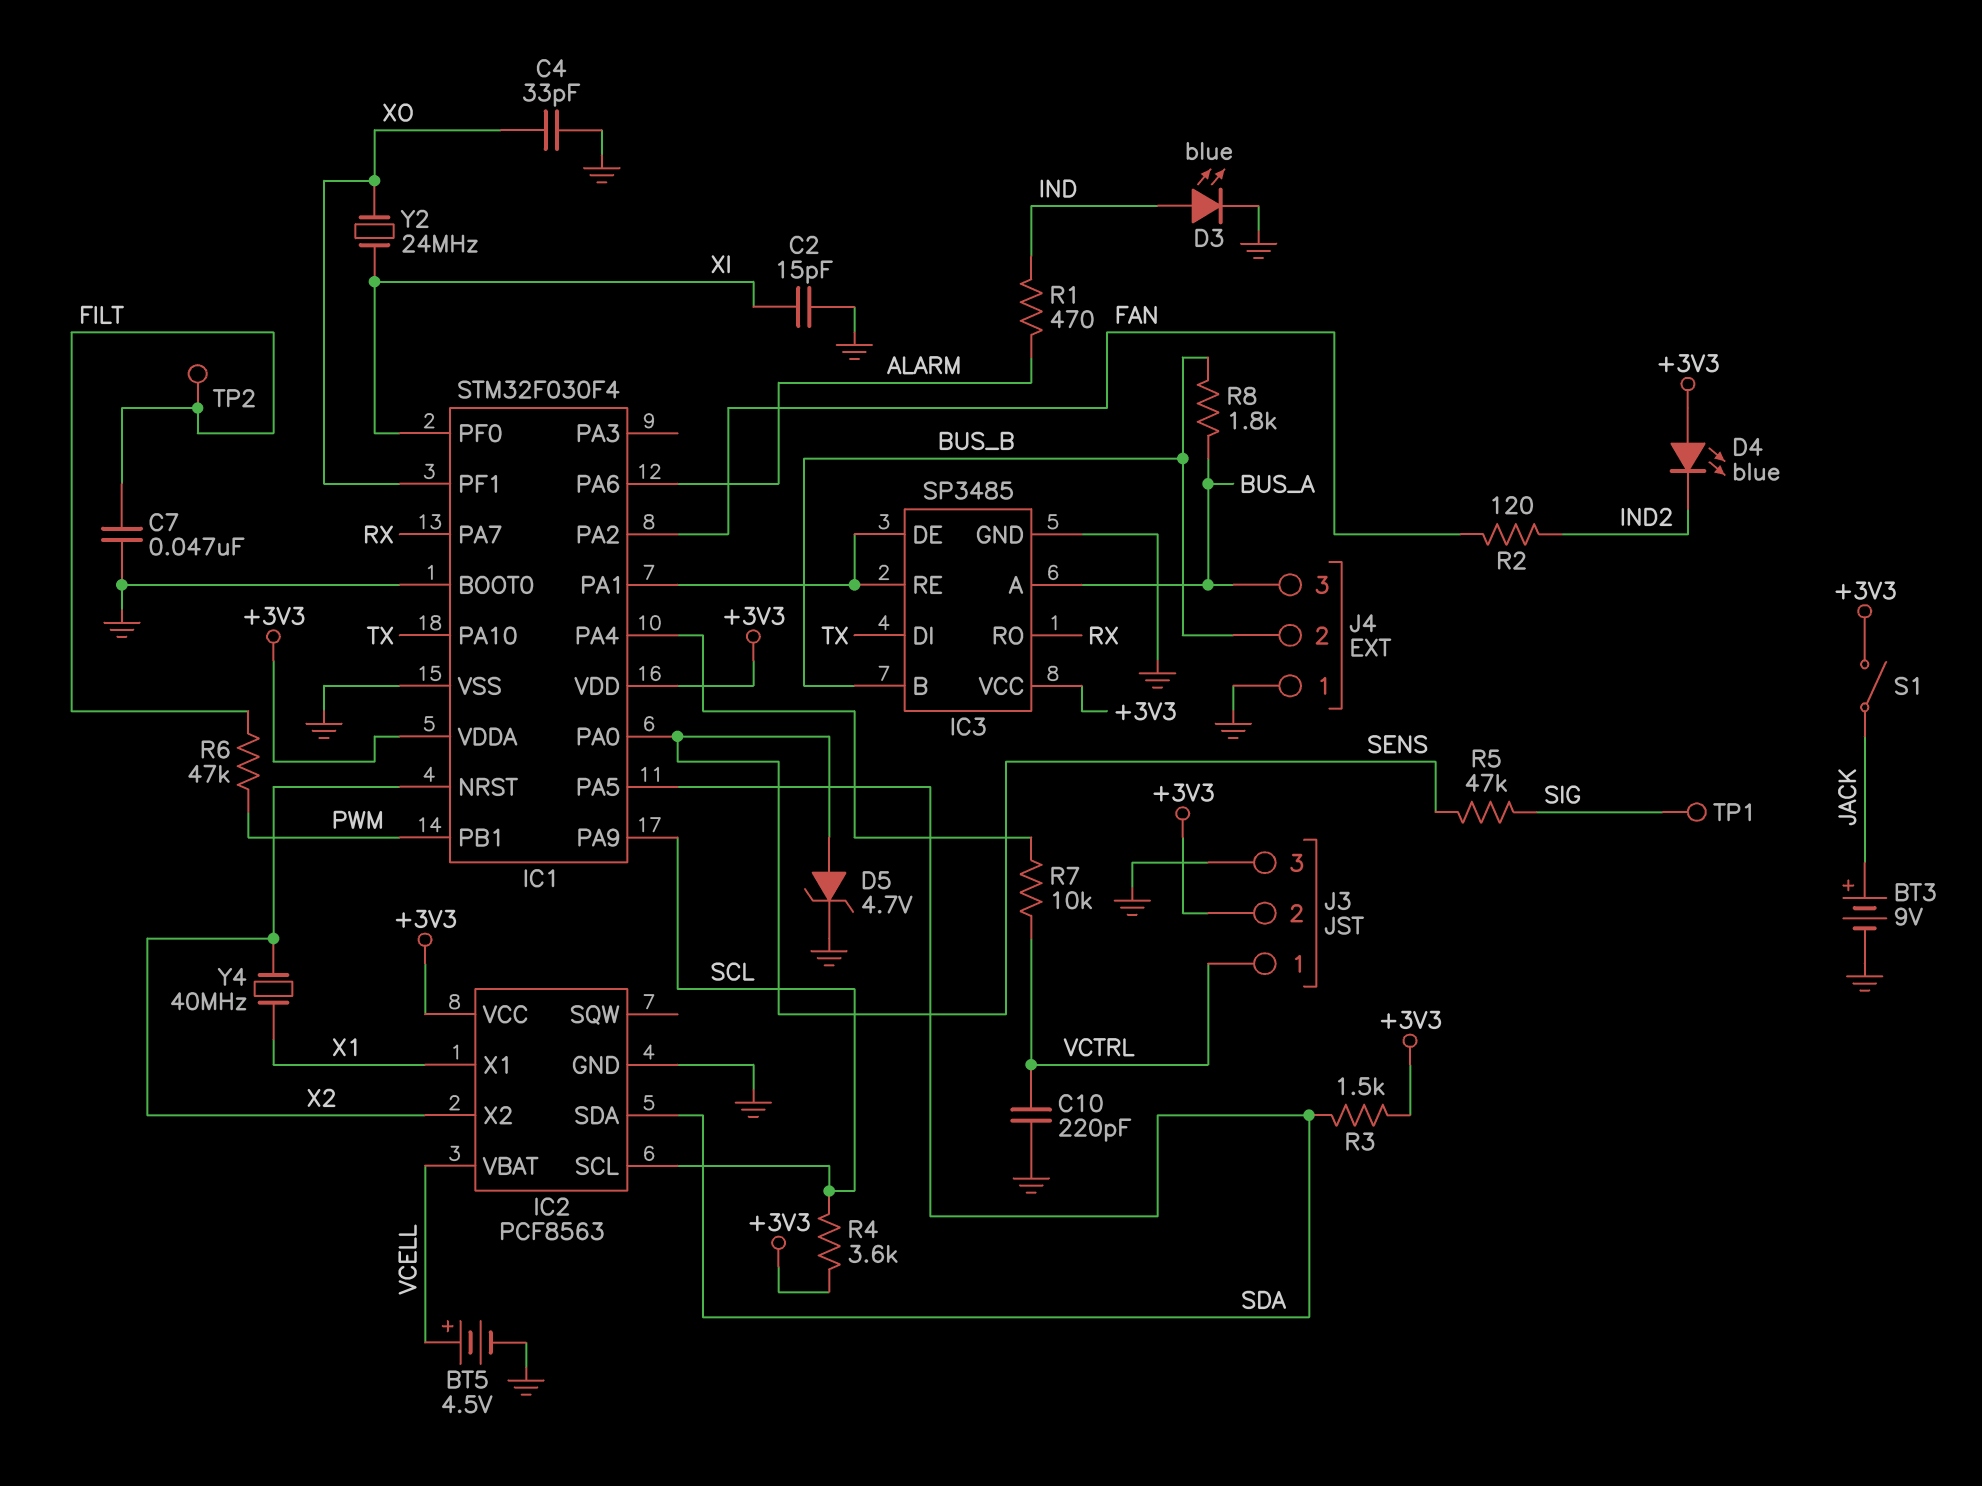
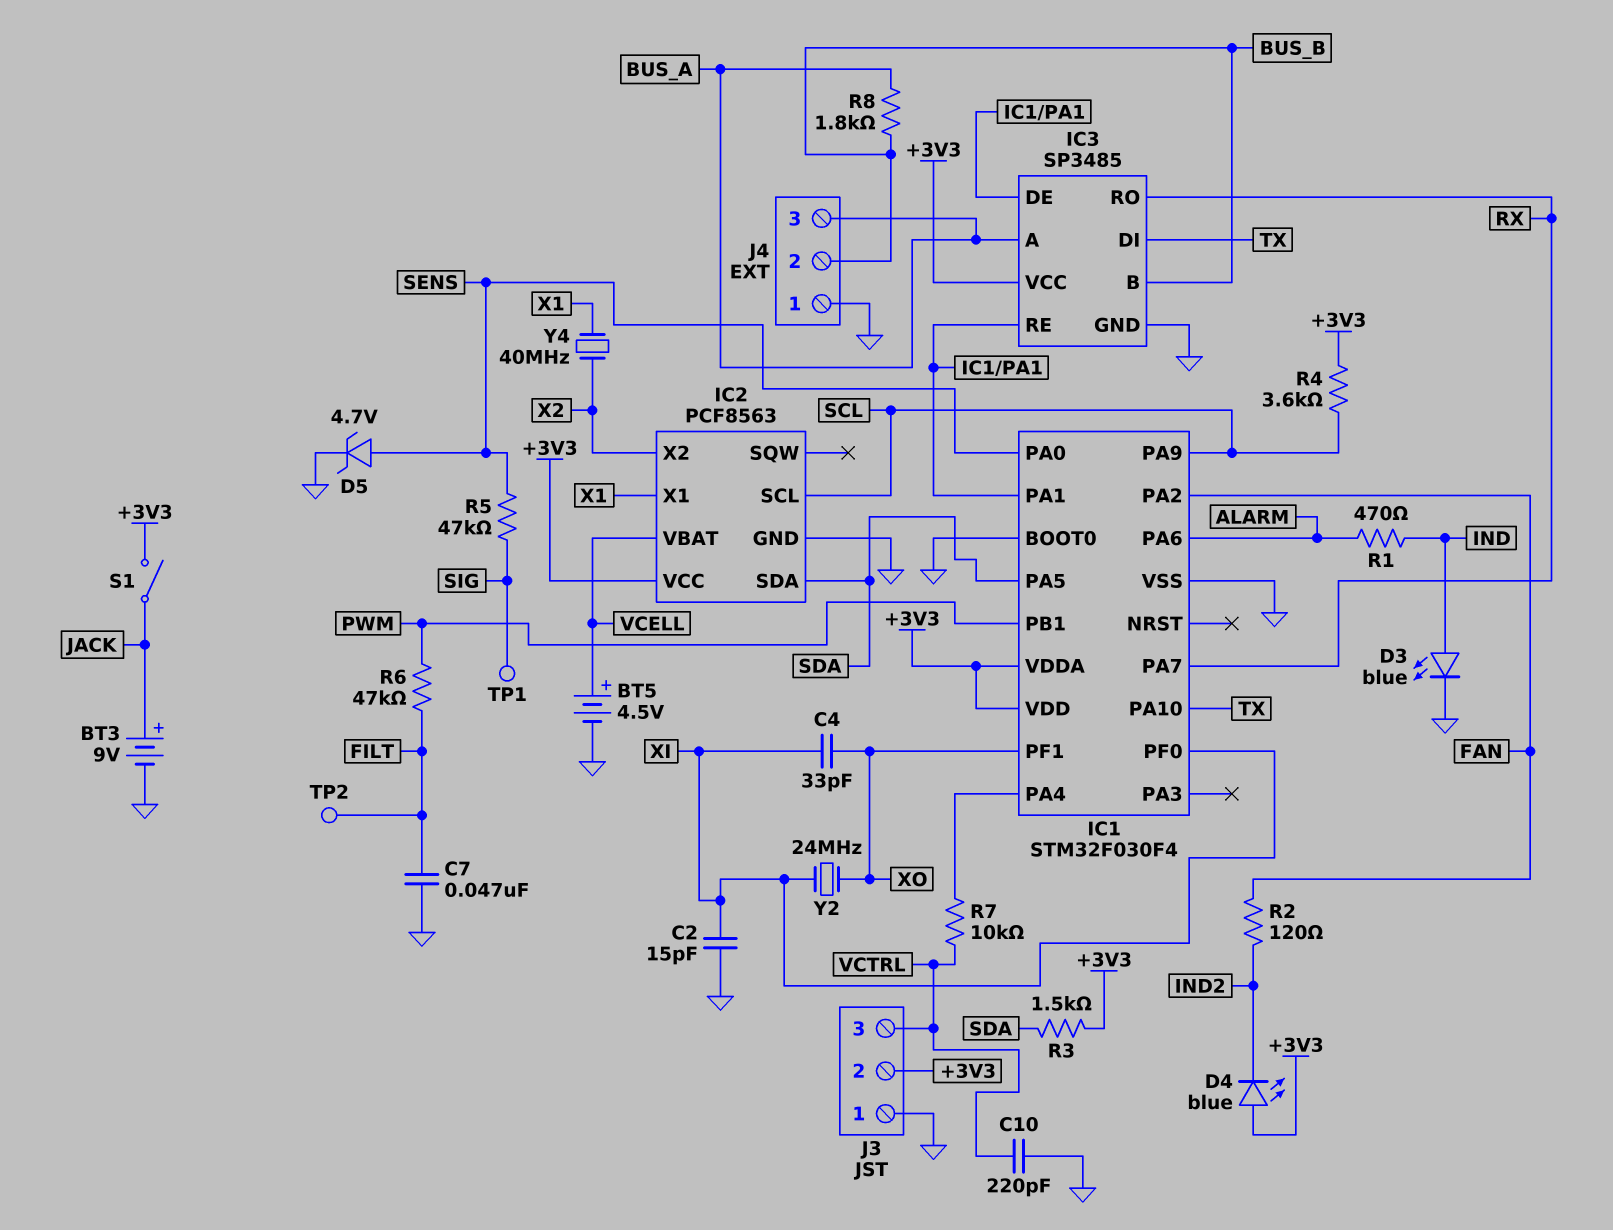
C4: 33pF (GND, XO) -> 33pF (XI, XO)
IC1 pin NRST: X2 -> none
J3 pin 1: VCTRL -> GND
J3 pin 3: GND -> VCTRL

